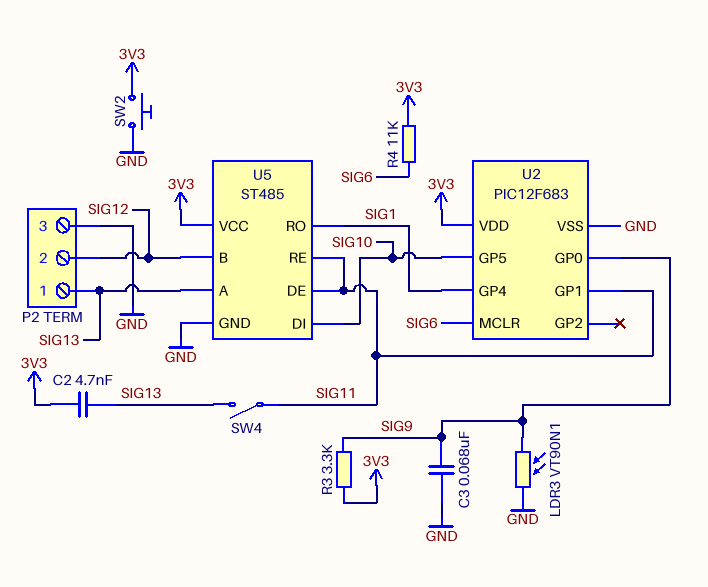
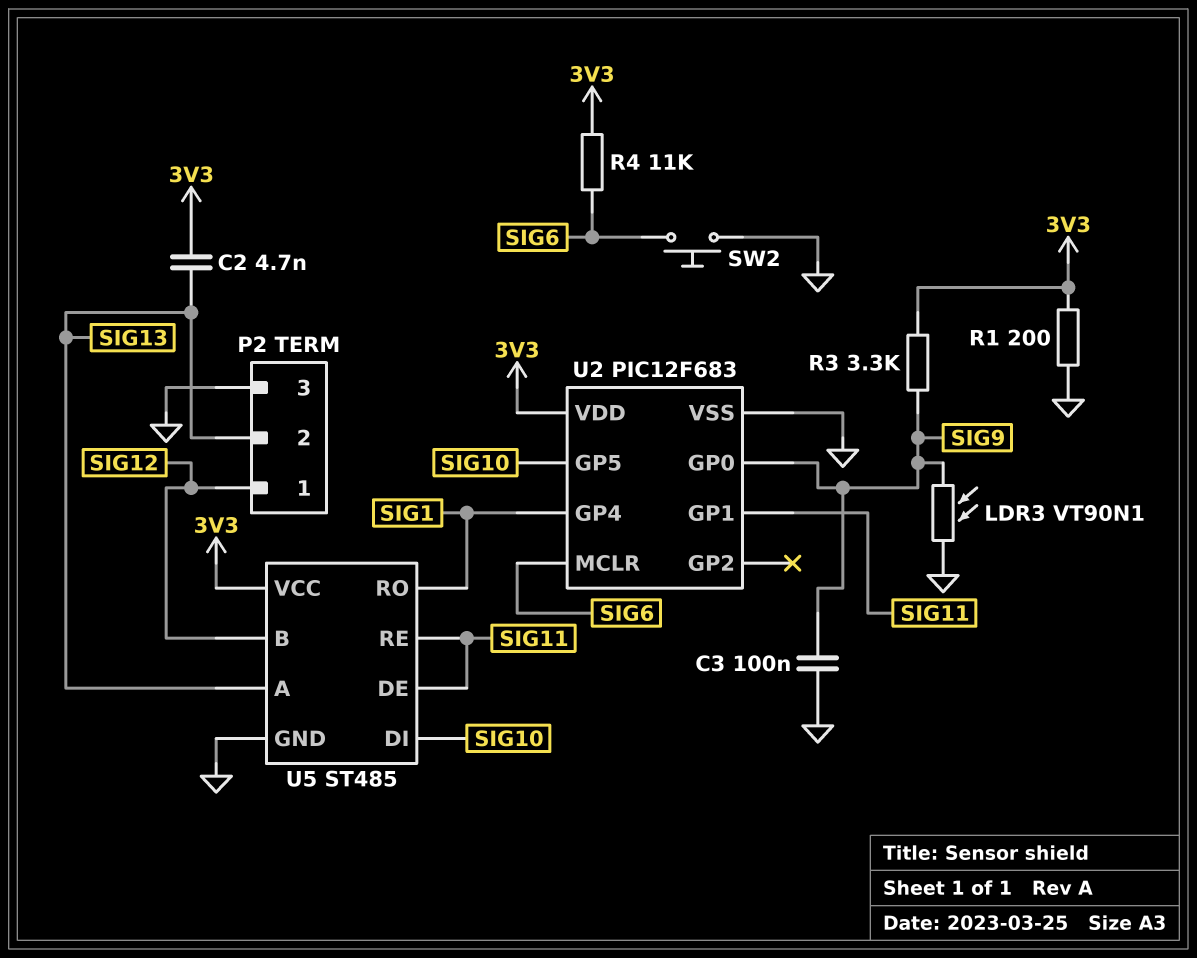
C3: 68nF (GND, SIG9) -> 100nF (GND, SIG9)
P2 pin 1: SIG13 -> SIG12
P2 pin 2: SIG12 -> SIG13
R1: none -> 200 (3V3, GND)
SW2: button (3V3, GND) -> button (GND, SIG6)
SW4: switch (SIG11, SIG13) -> none

